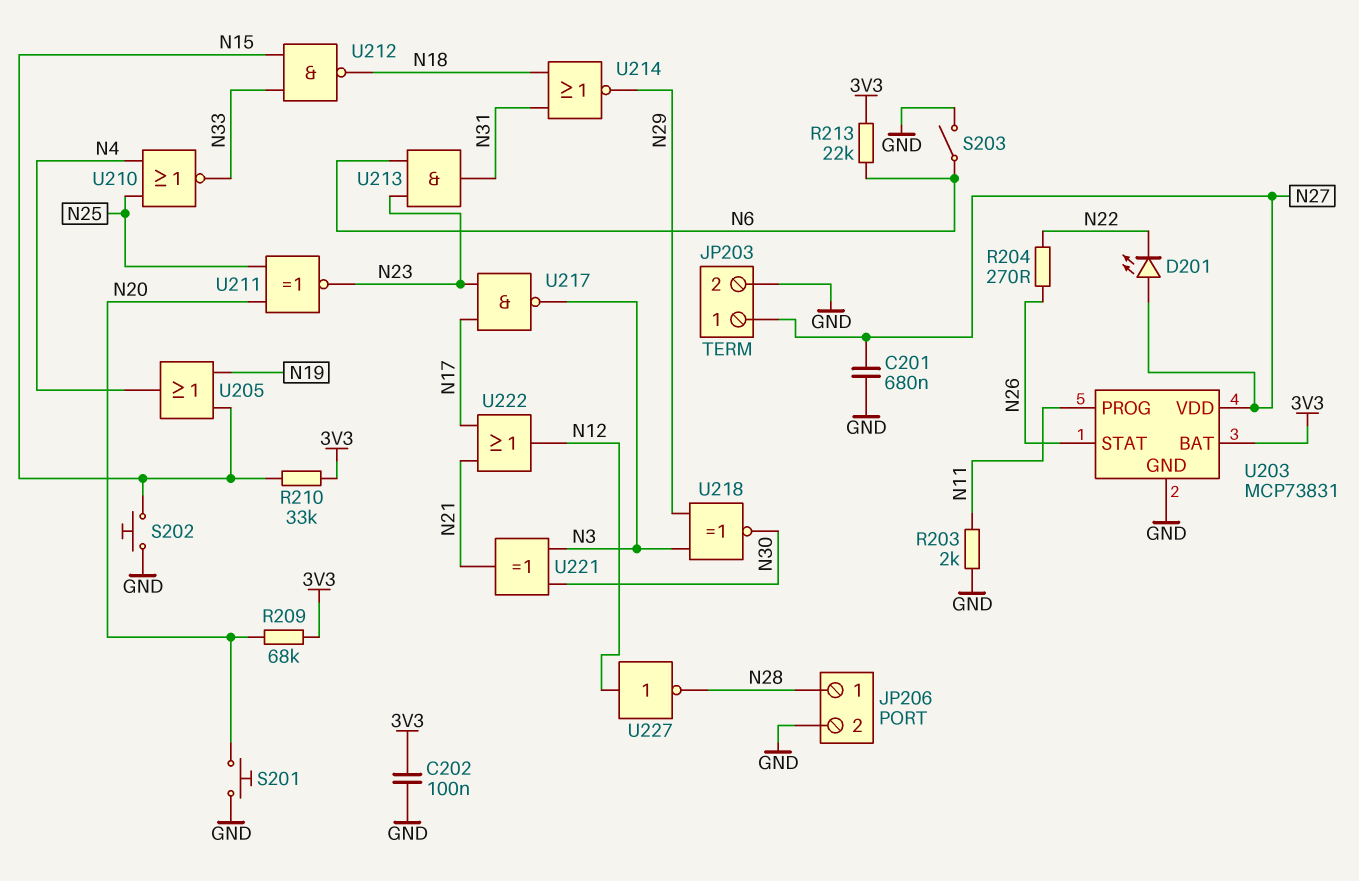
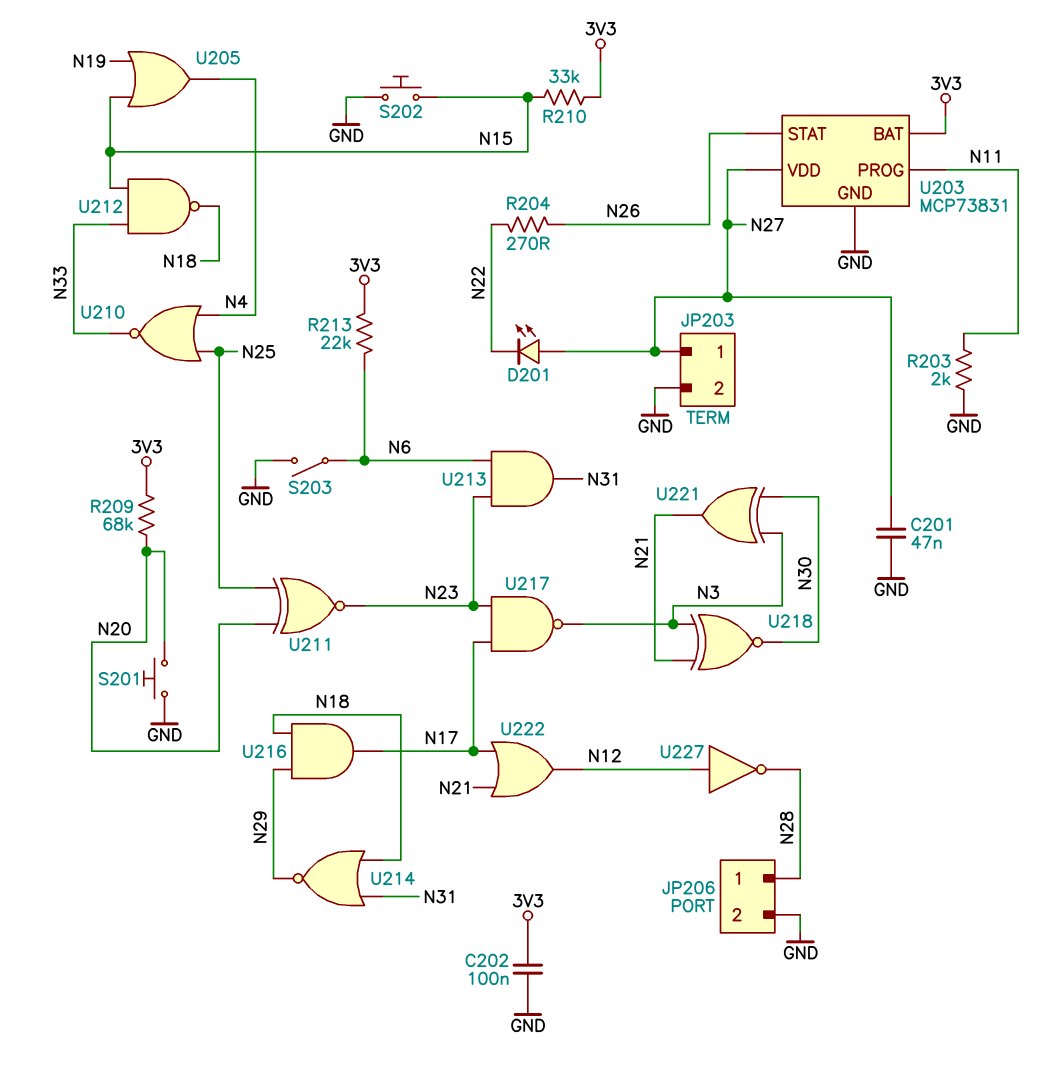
C201: 680nF (GND, N27) -> 47nF (GND, N27)
U216: none -> AND (in N18, in N29, out N17)
U218: XNOR (in N3, in N29, out N30) -> XNOR (in N3, in N21, out N30)

